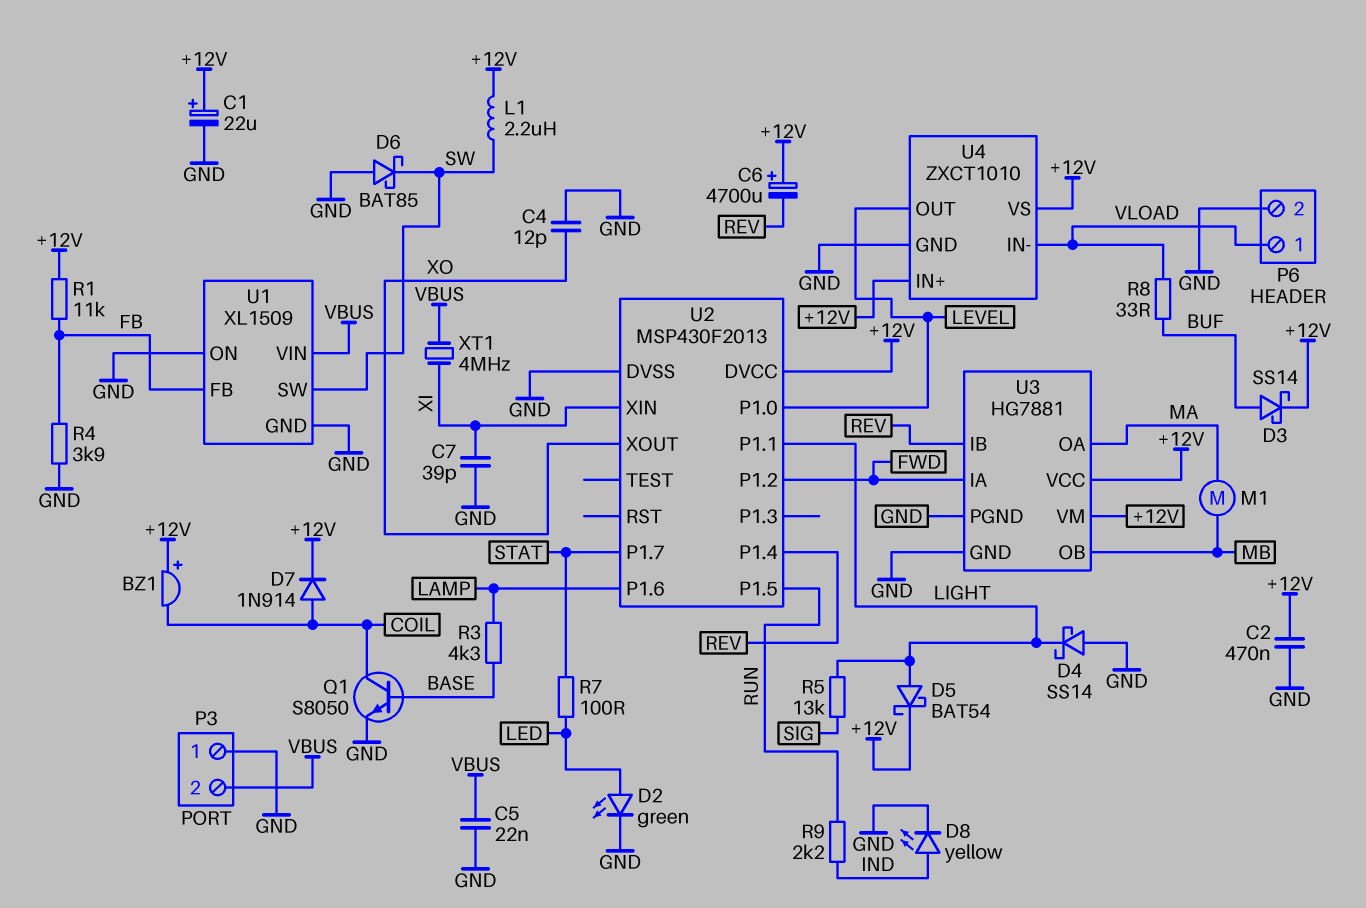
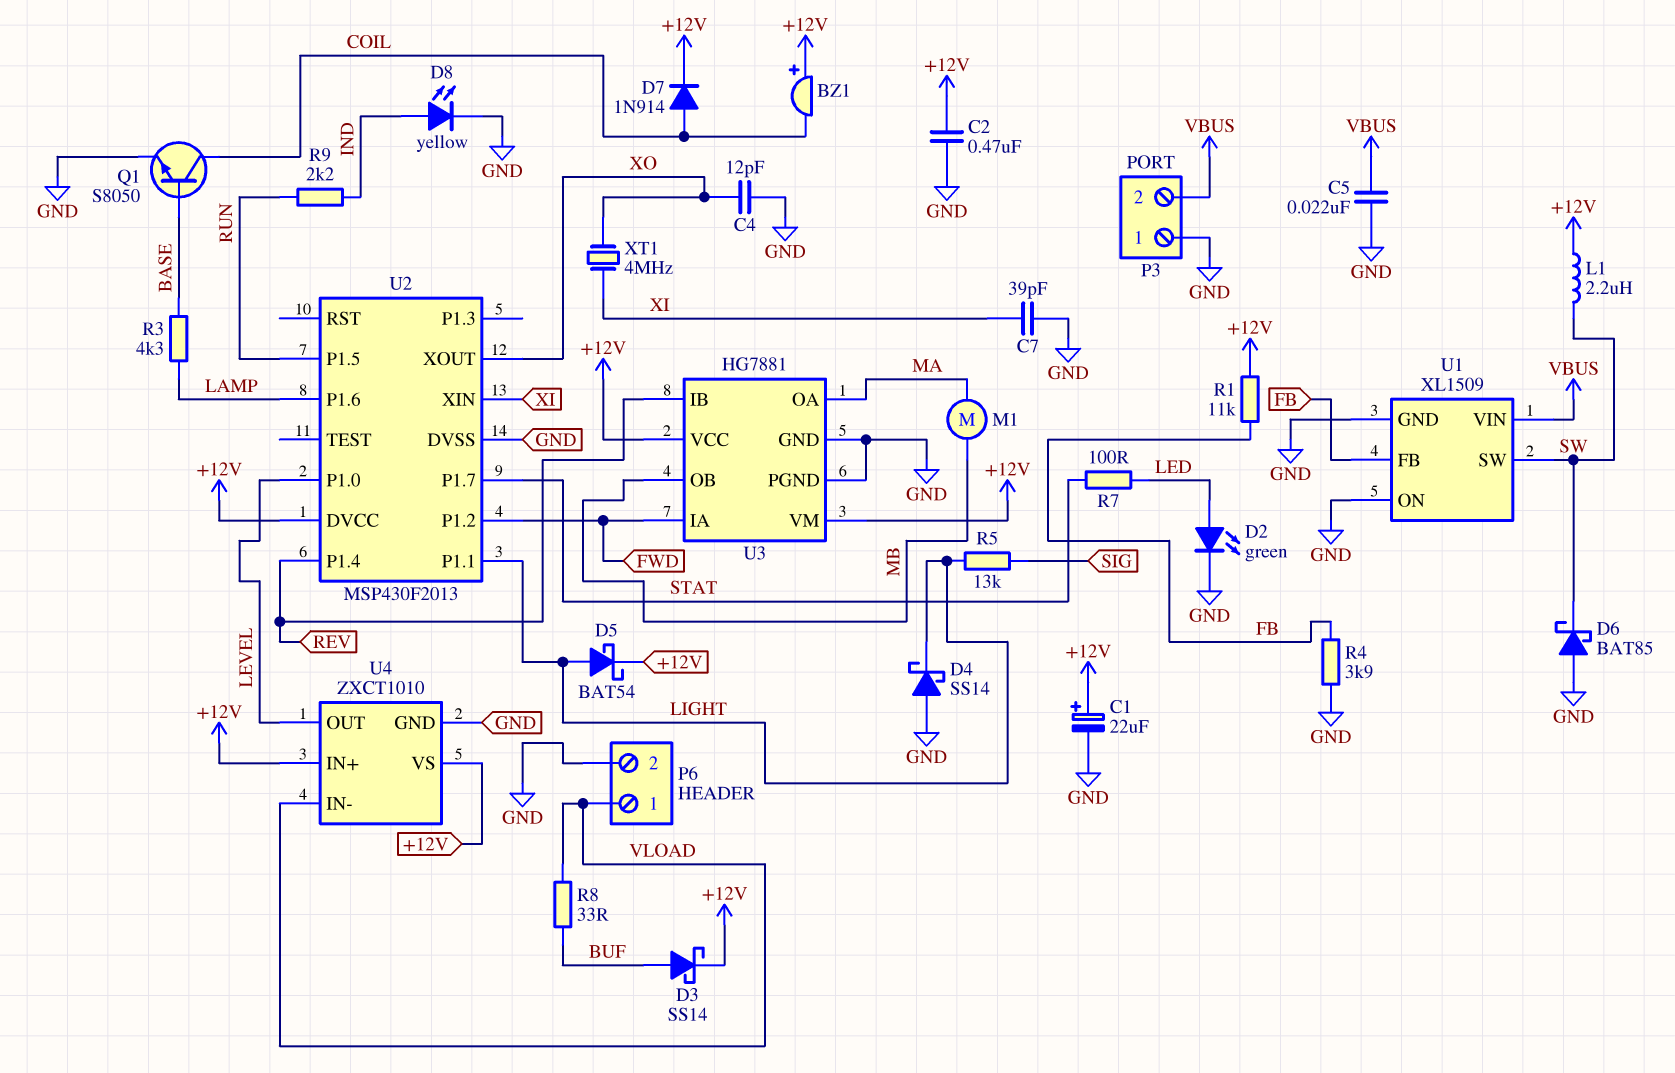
C6: 4700uF (plus +12V, minus REV) -> none
XT1: 4MHz (VBUS, XI) -> 4MHz (XI, XO)

